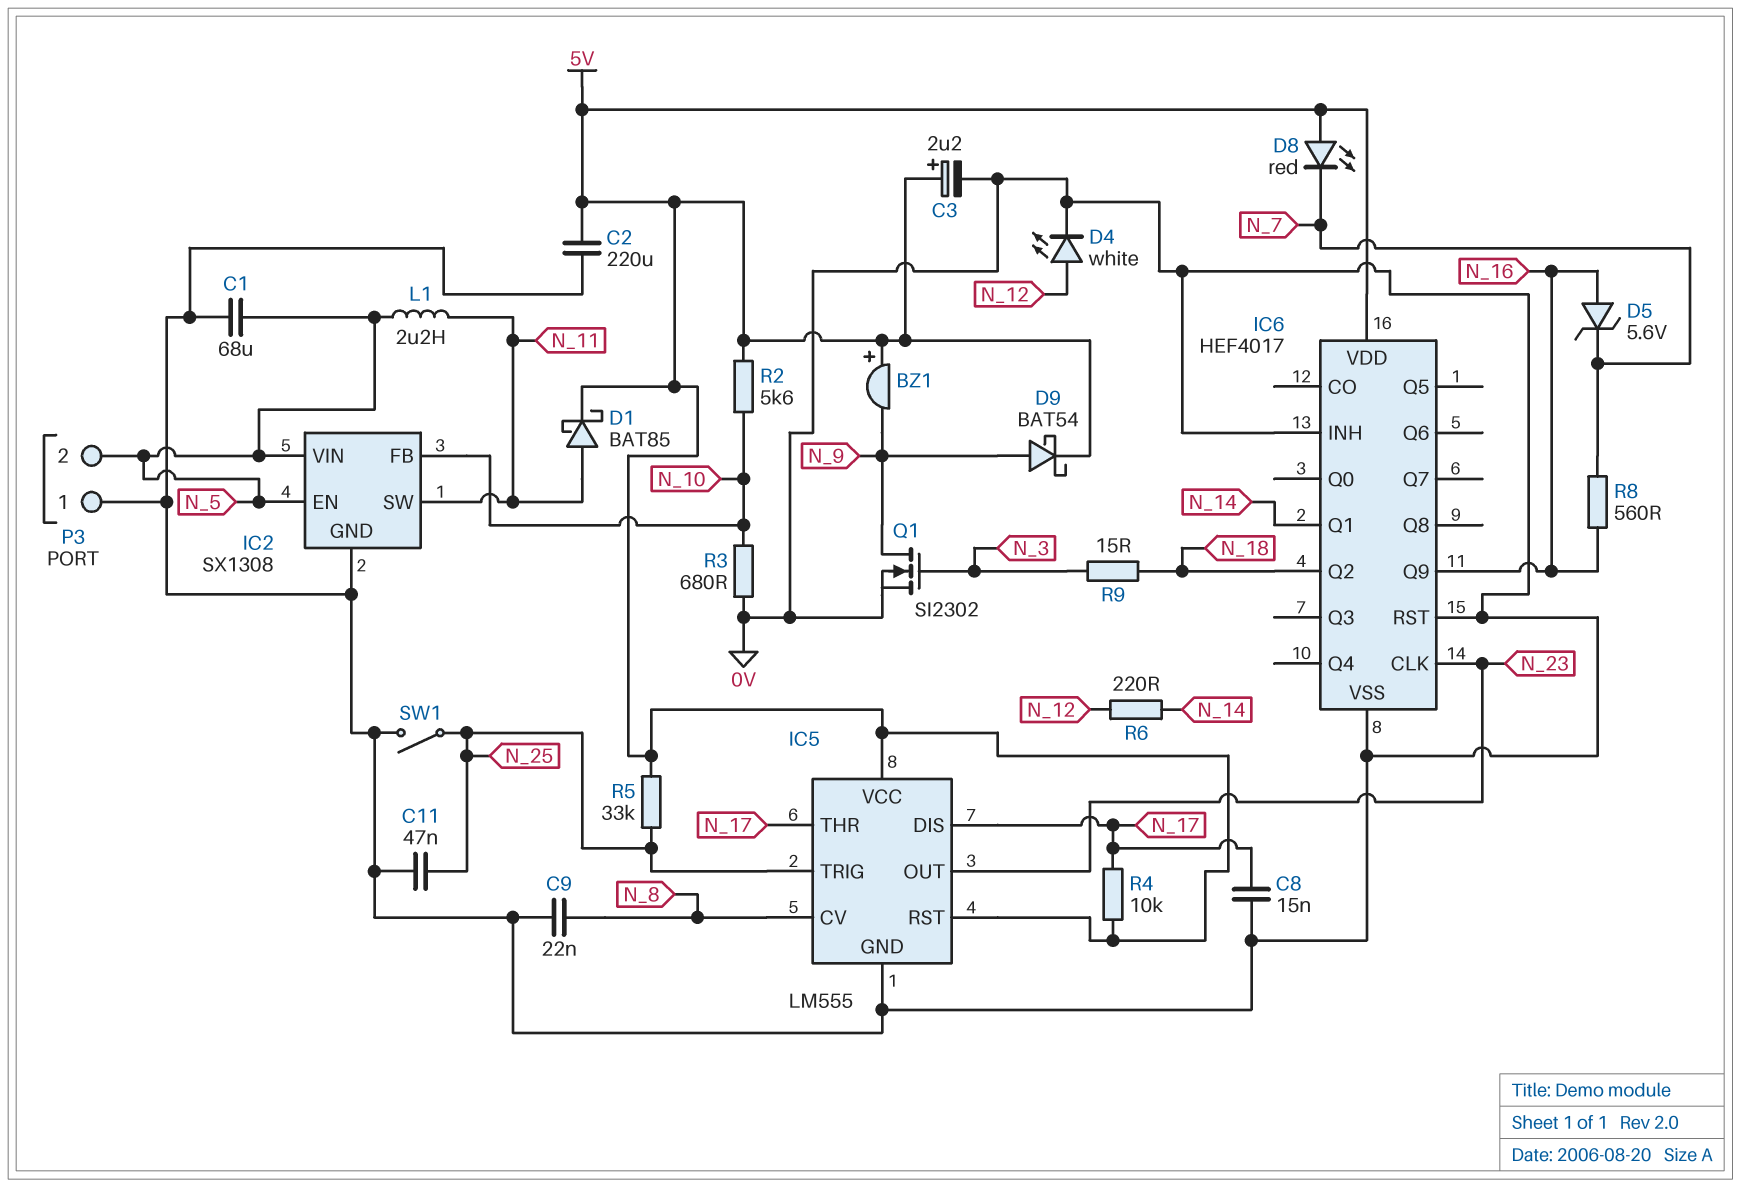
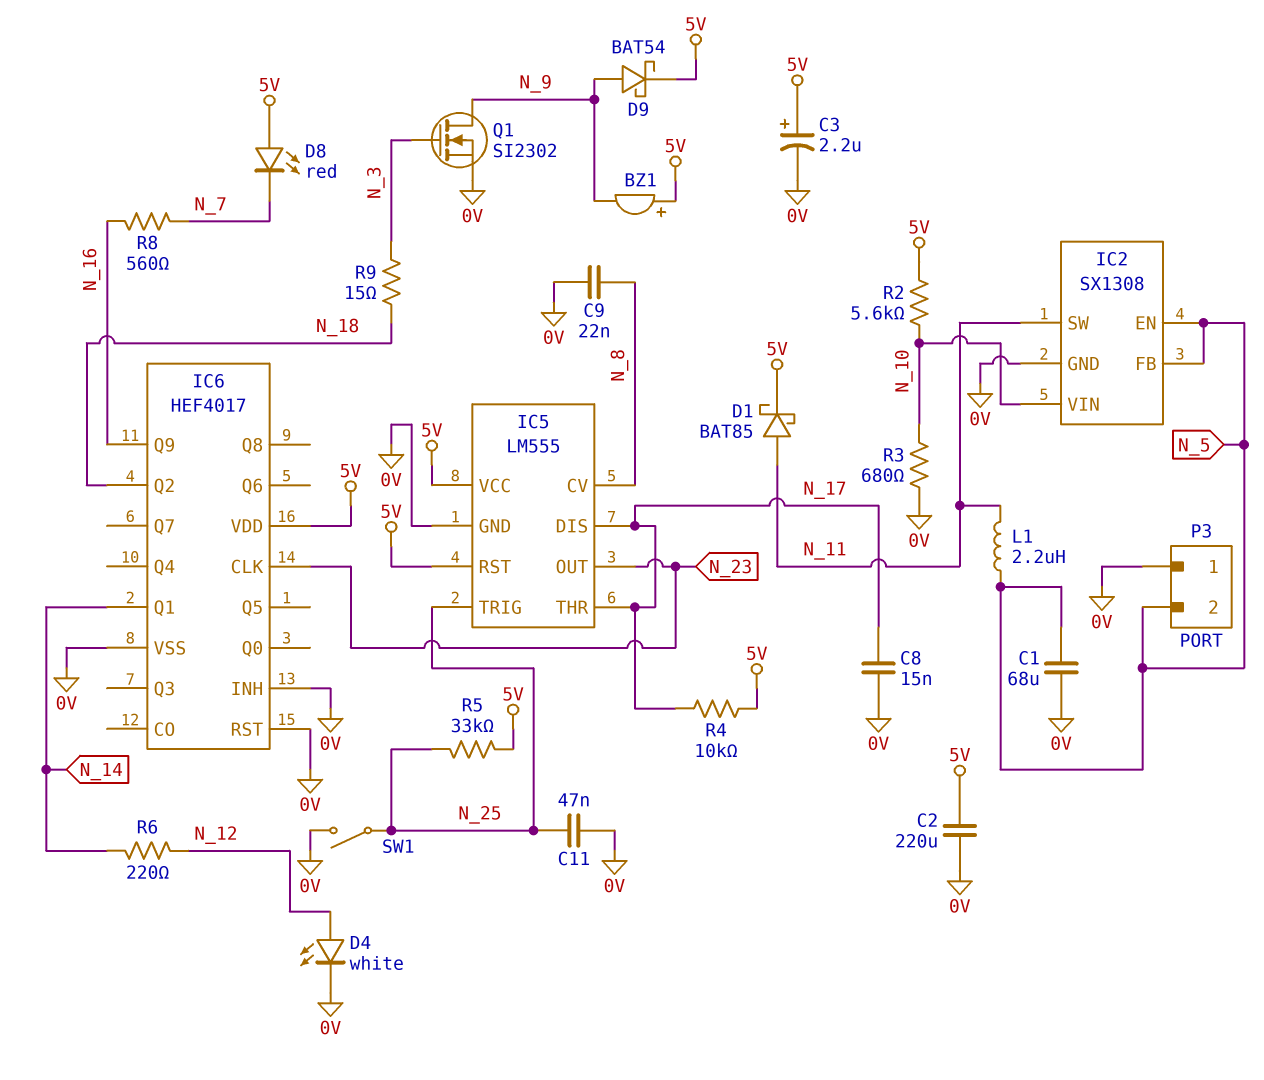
D5: zener 5.6V (A N_16, K N_7) -> none
IC2 pin FB: N_10 -> N_5
IC2 pin VIN: N_5 -> N_10

